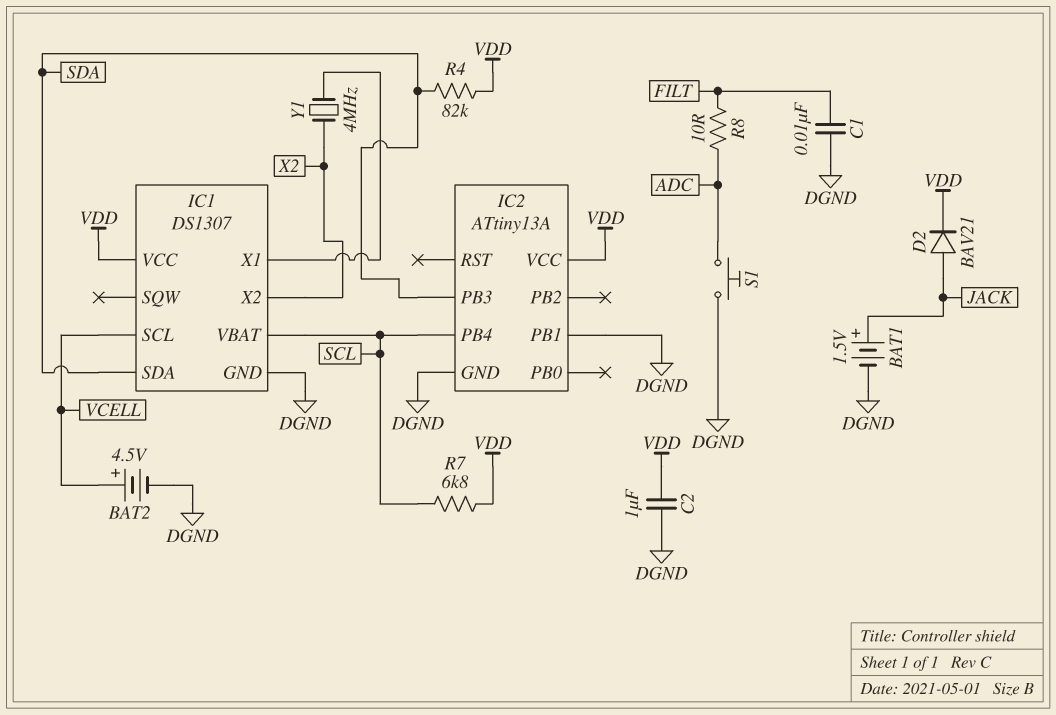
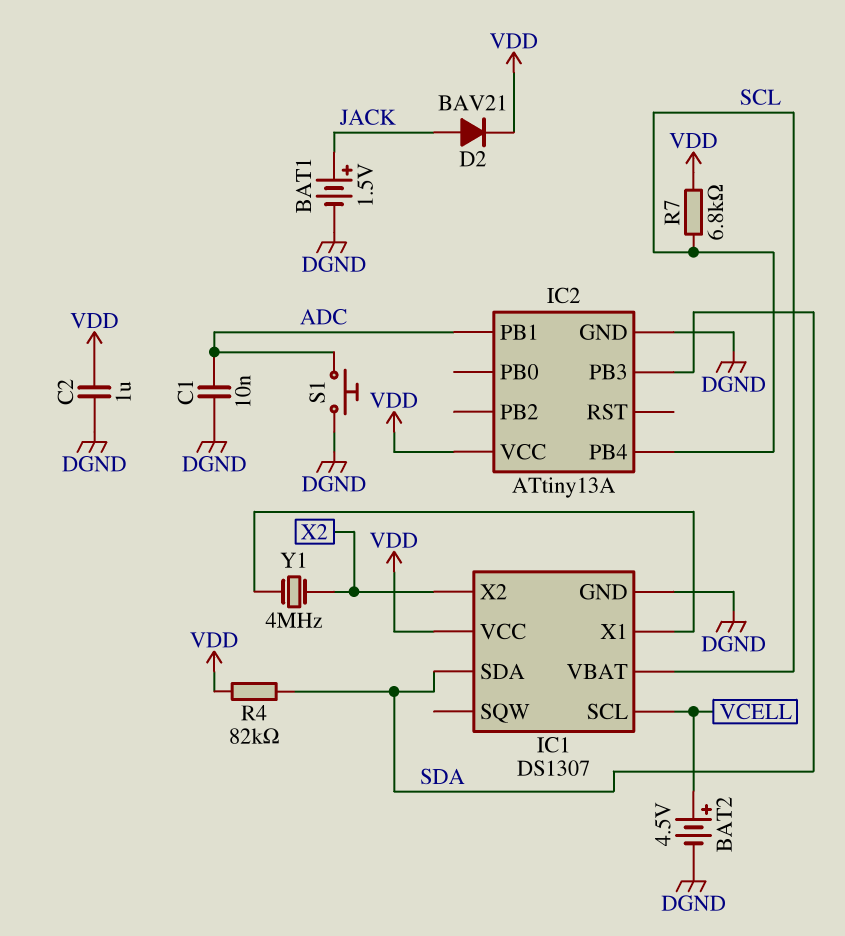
C1: 10nF (DGND, FILT) -> 10nF (ADC, DGND)
IC2 pin PB1: DGND -> ADC
R8: 10 (ADC, FILT) -> none

